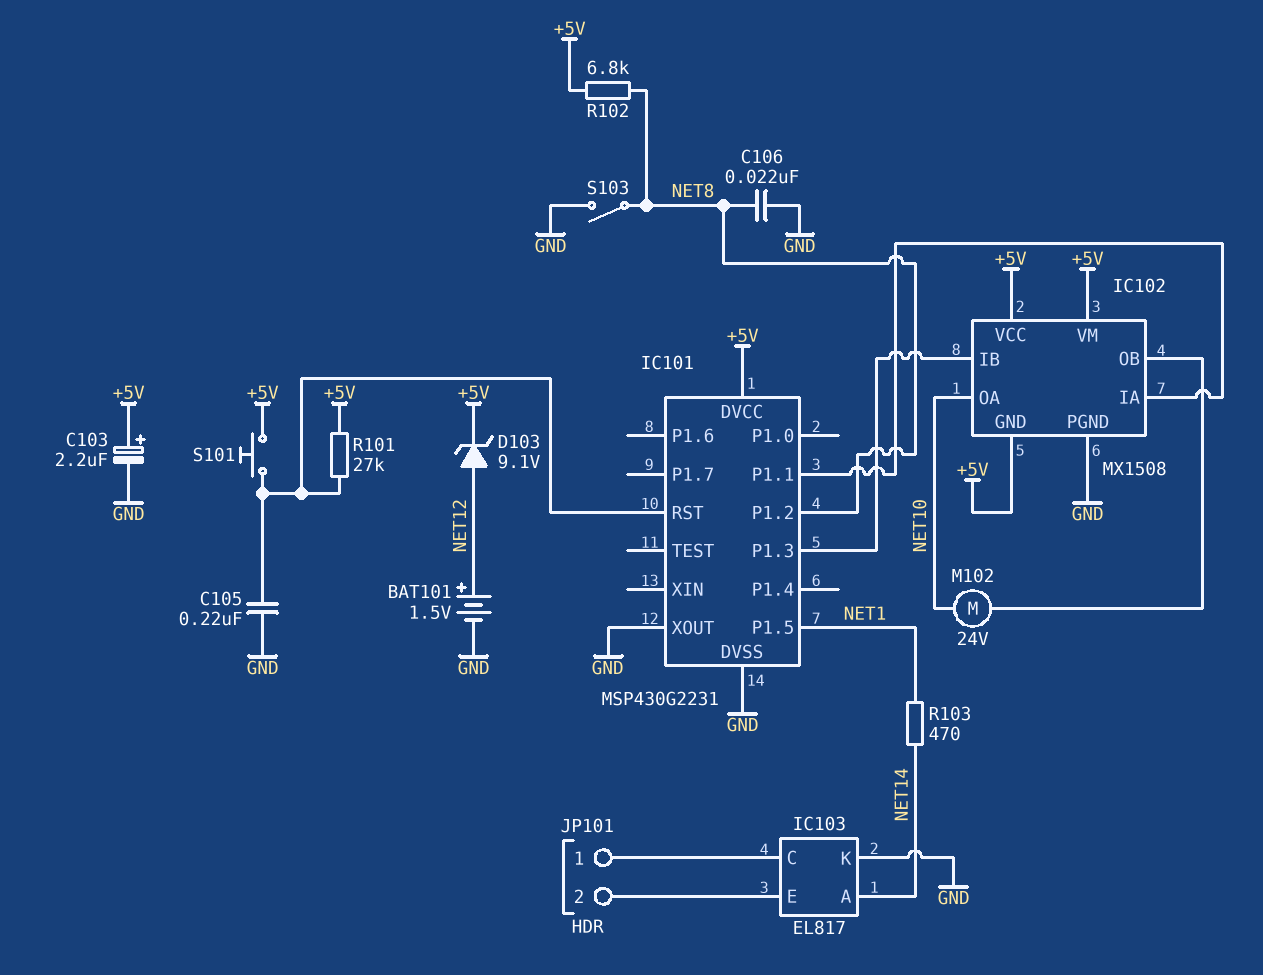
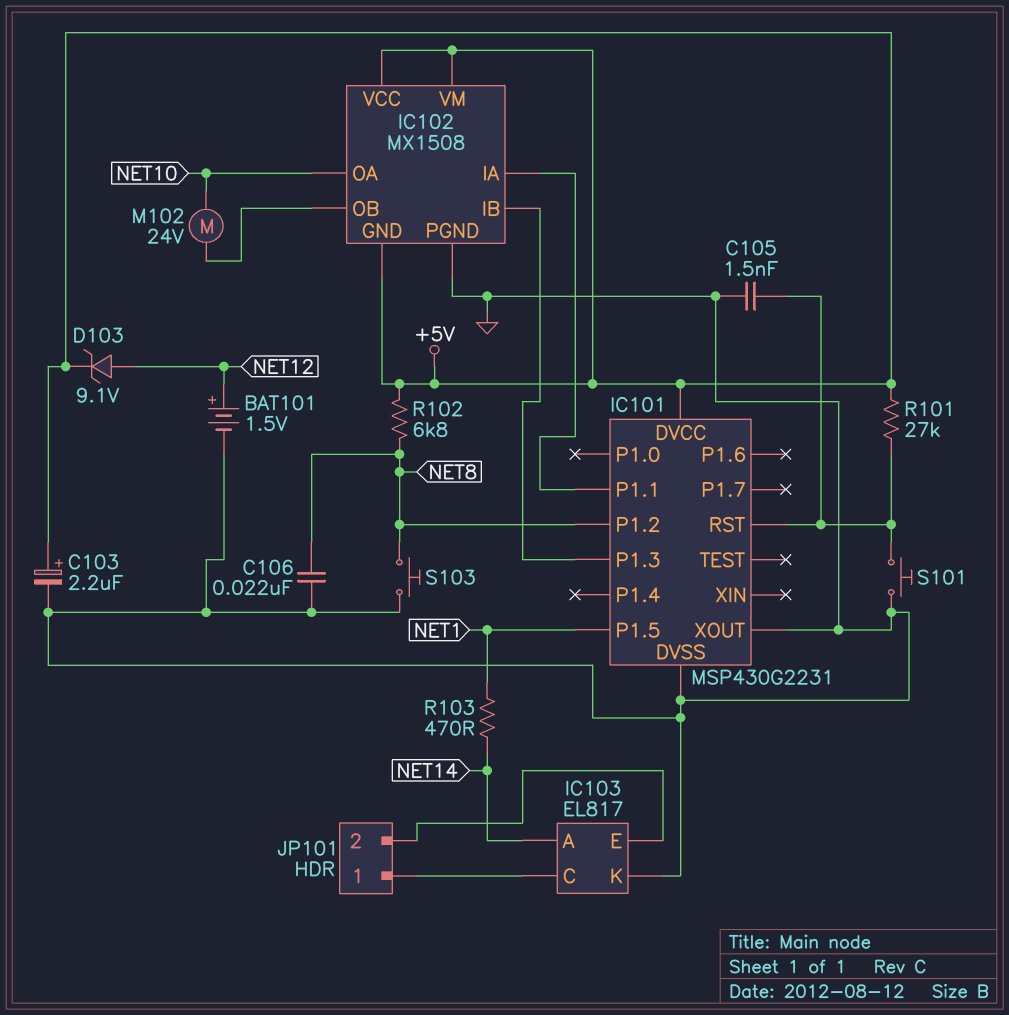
C105: 220nF (GND, IC101/RST) -> 1.5nF (GND, IC101/RST)
S101: button (+5V, IC101/RST) -> button (GND, IC101/RST)
S103: switch (GND, NET8) -> button (GND, NET8)

